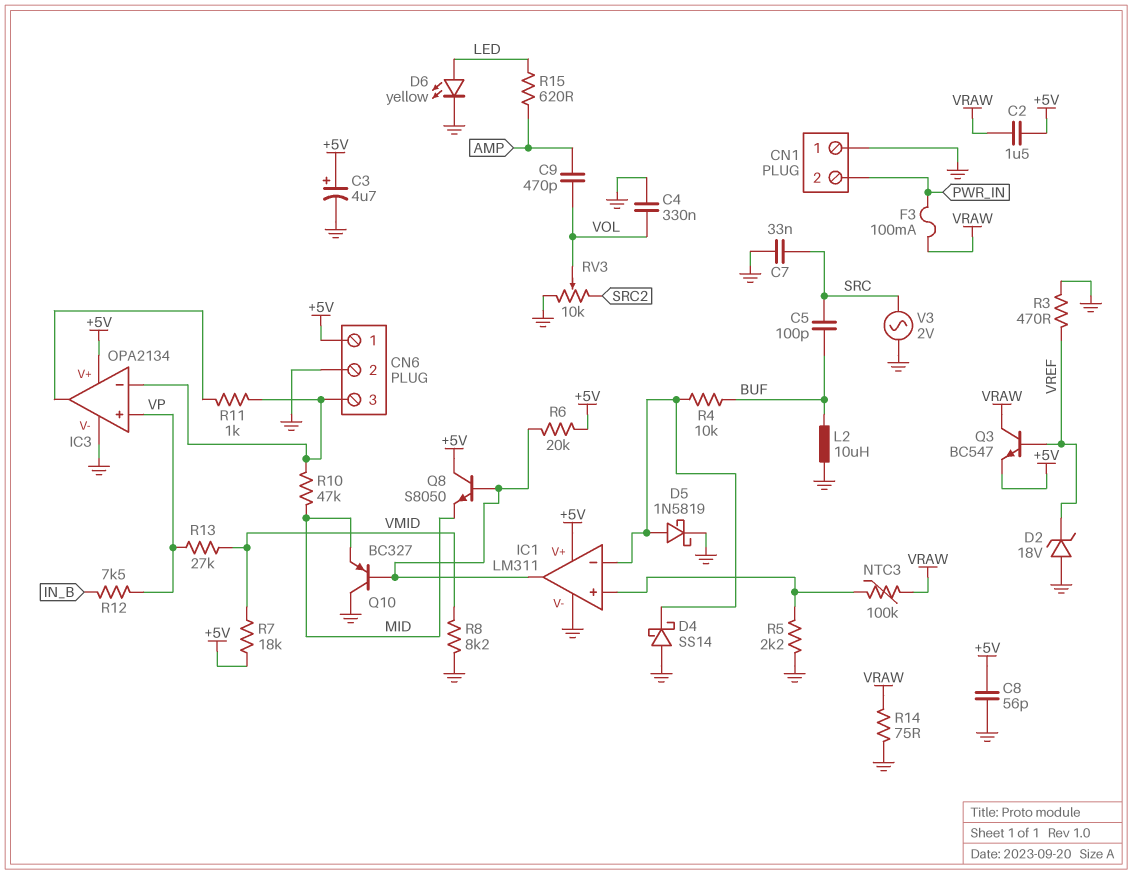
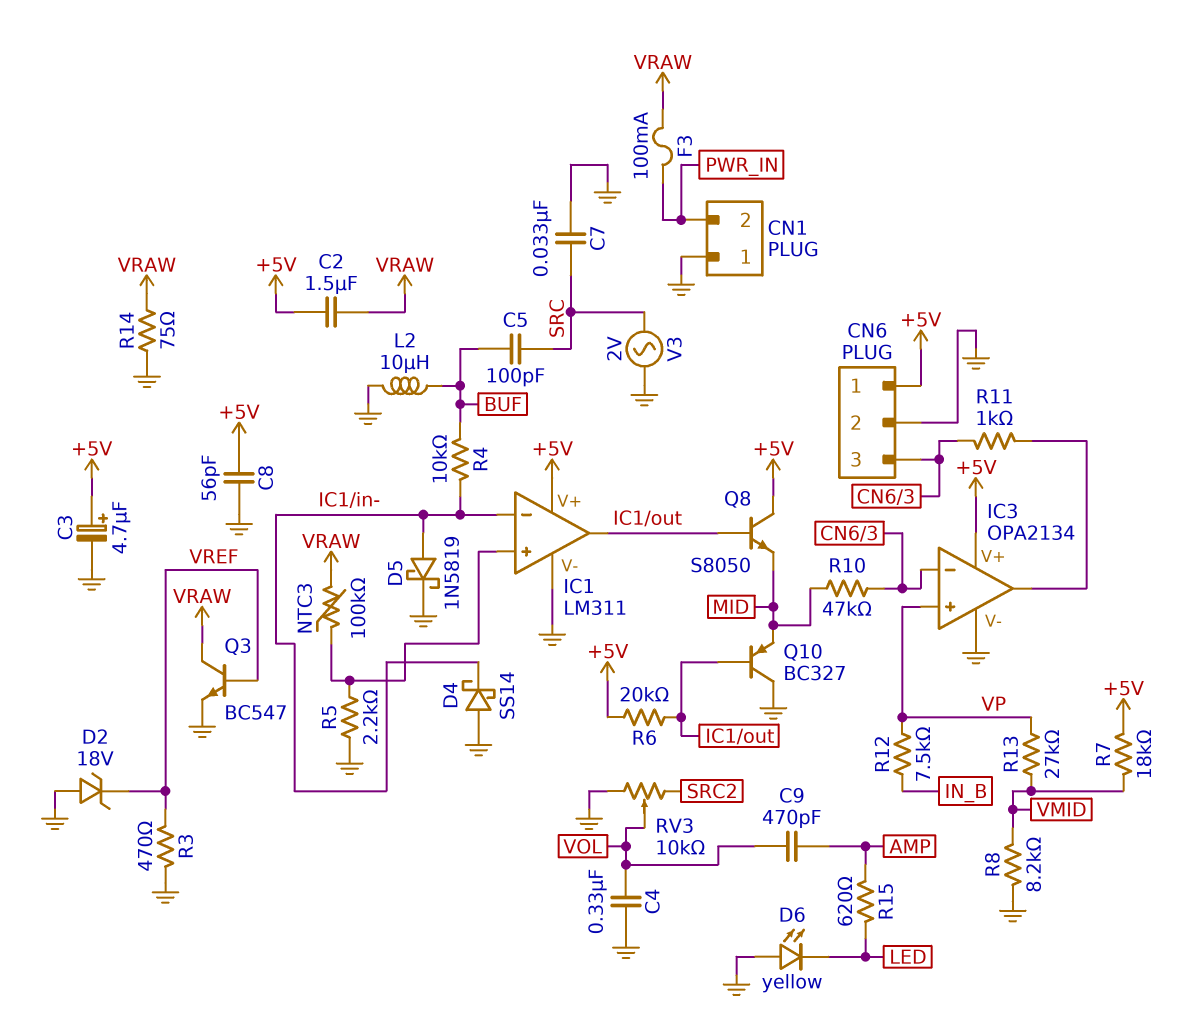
D6: LED yellow (A LED, K GND) -> LED yellow (A GND, K LED)
Q3: NPN BC547 (B VREF, C VRAW, E +5V) -> NPN BC547 (B VREF, C VRAW, E GND)

